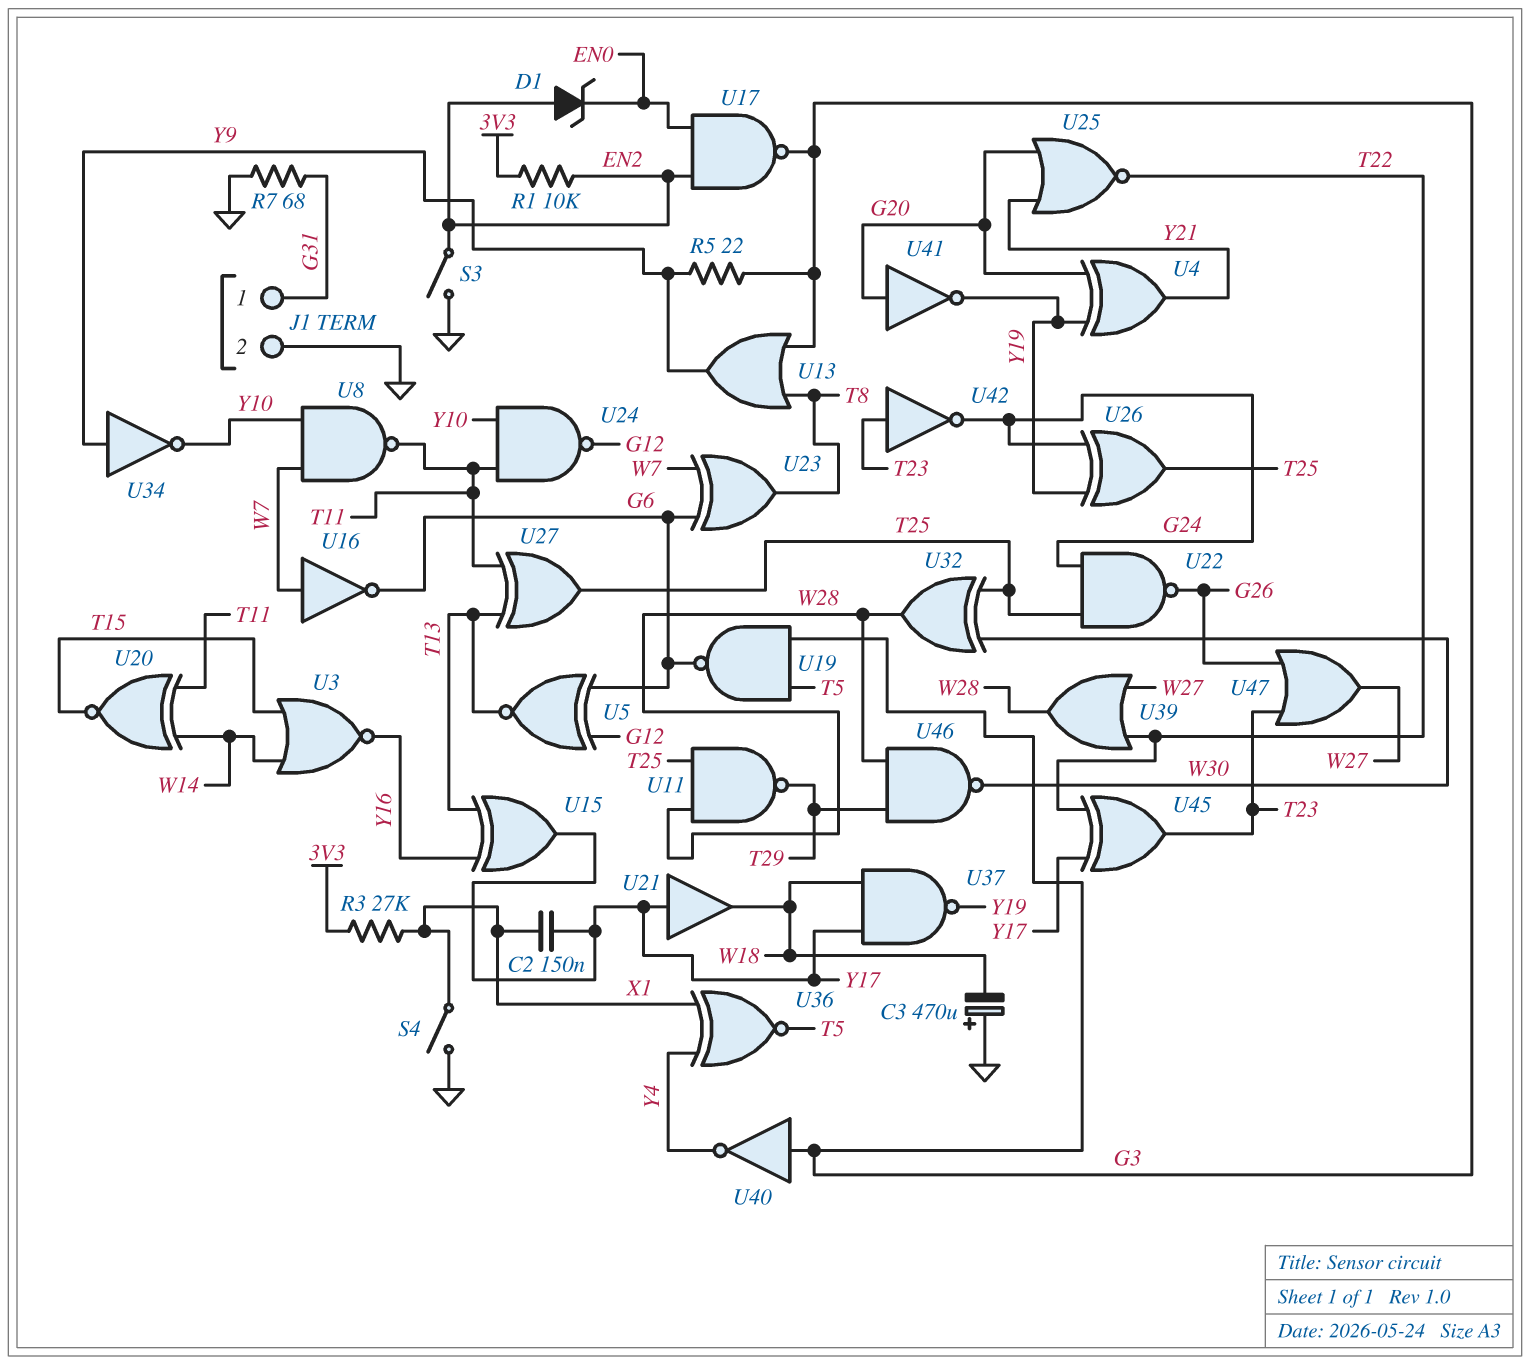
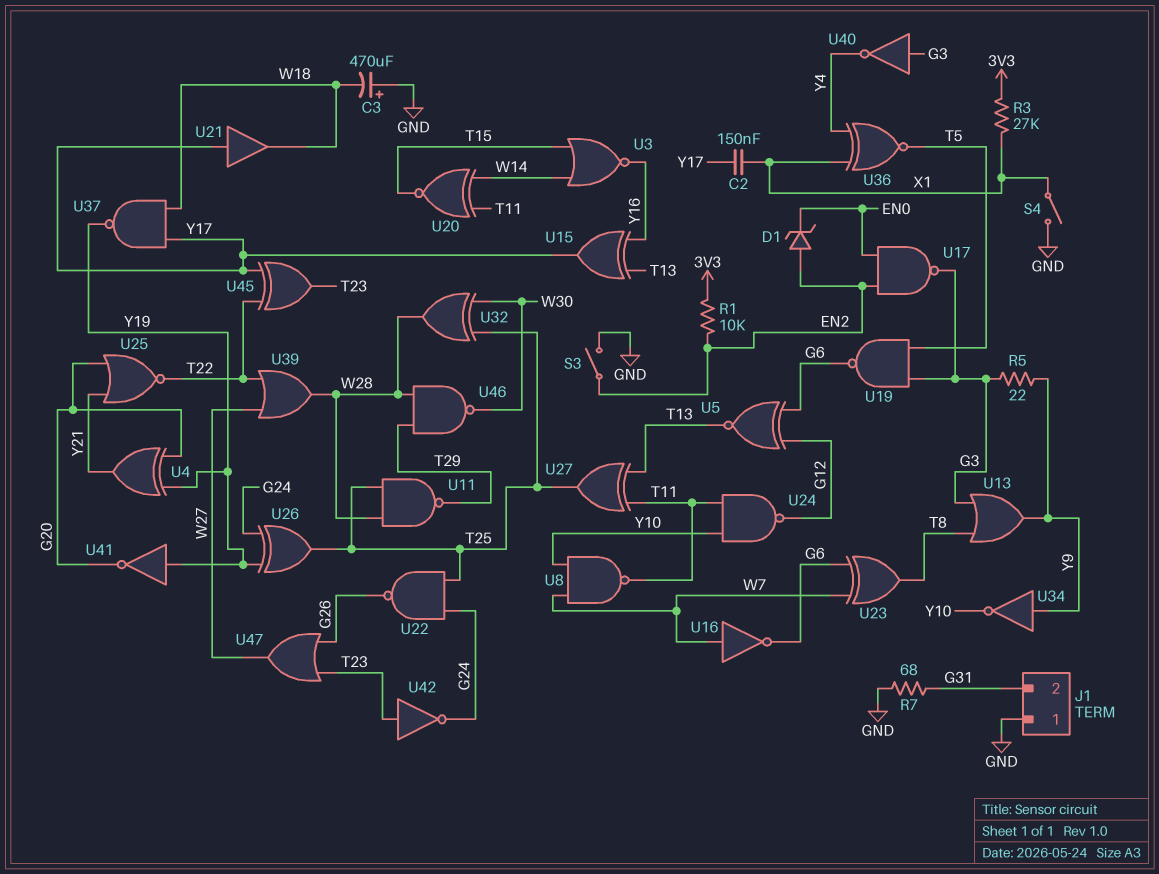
J1 pin 1: G31 -> GND
J1 pin 2: GND -> G31
U41: NOT (in G20, out Y19) -> NOT (in Y19, out G20)

